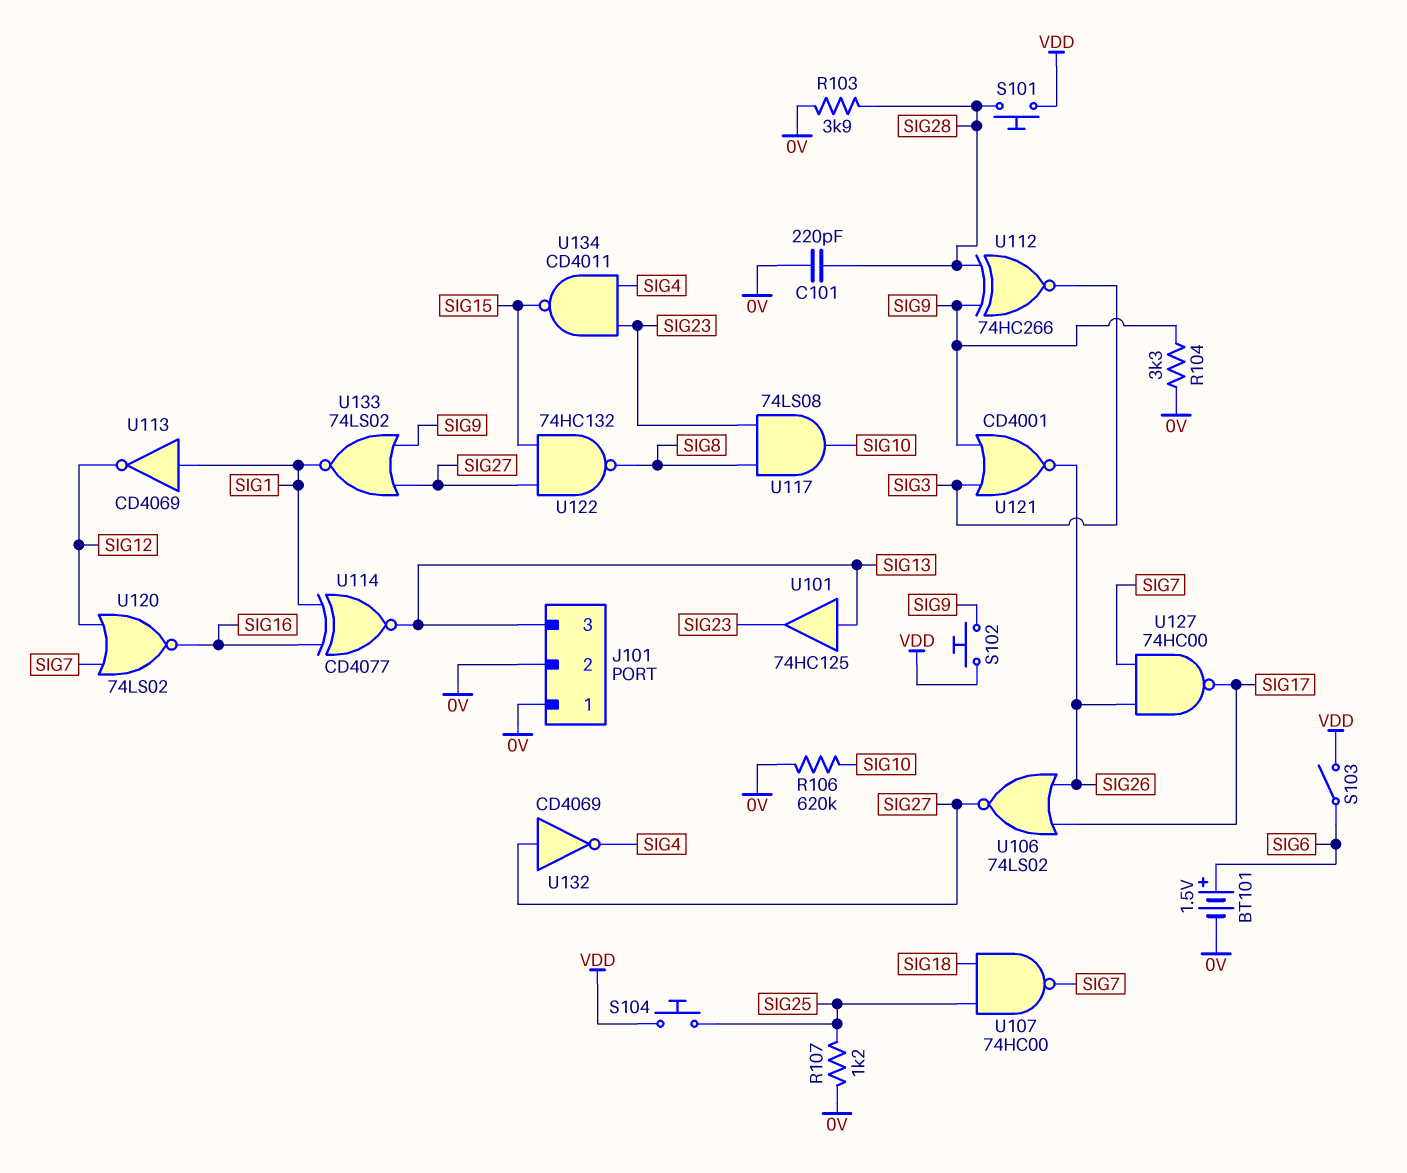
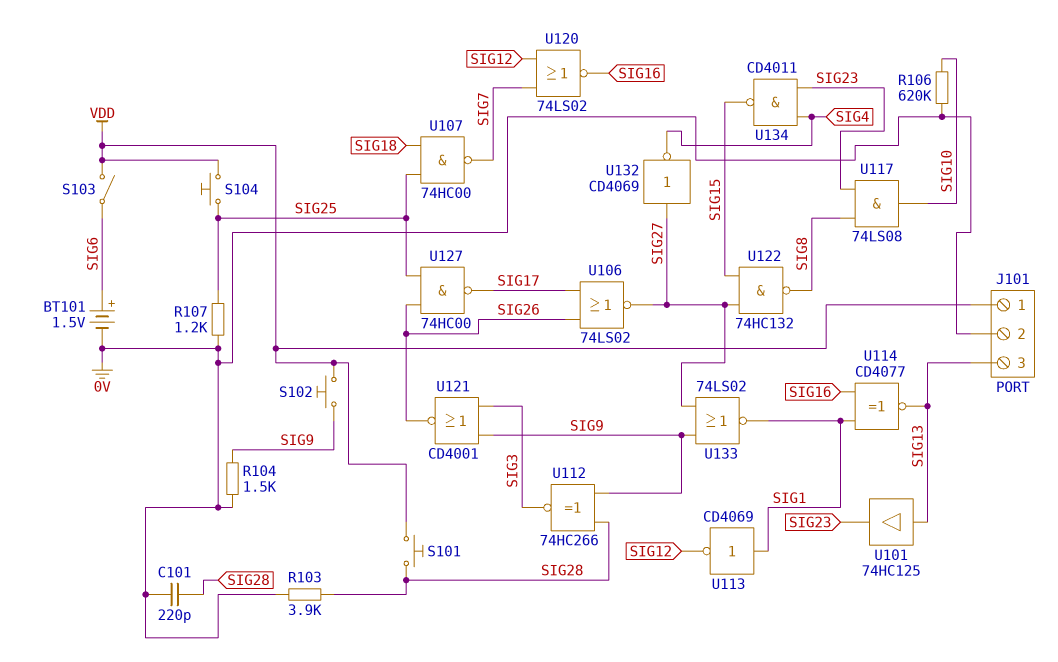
J101 pin 1: 0V -> VDD
R104: 3.3k (0V, SIG9) -> 1.5k (0V, SIG9)
U127: NAND 74HC00 (in SIG7, in SIG26, out SIG17) -> NAND 74HC00 (in SIG25, in SIG26, out SIG17)

